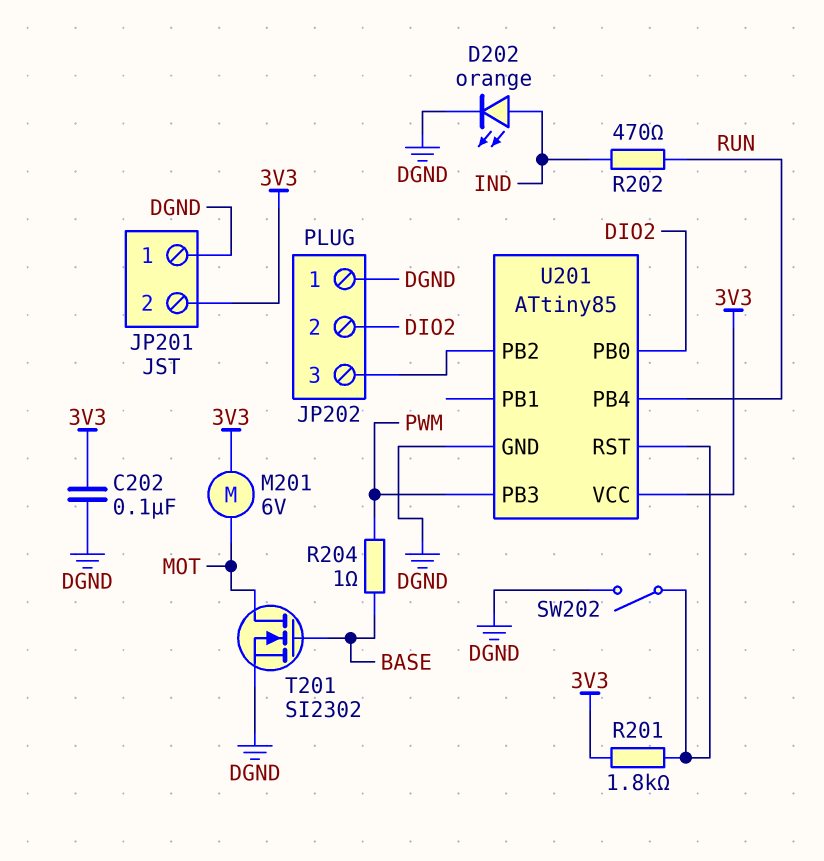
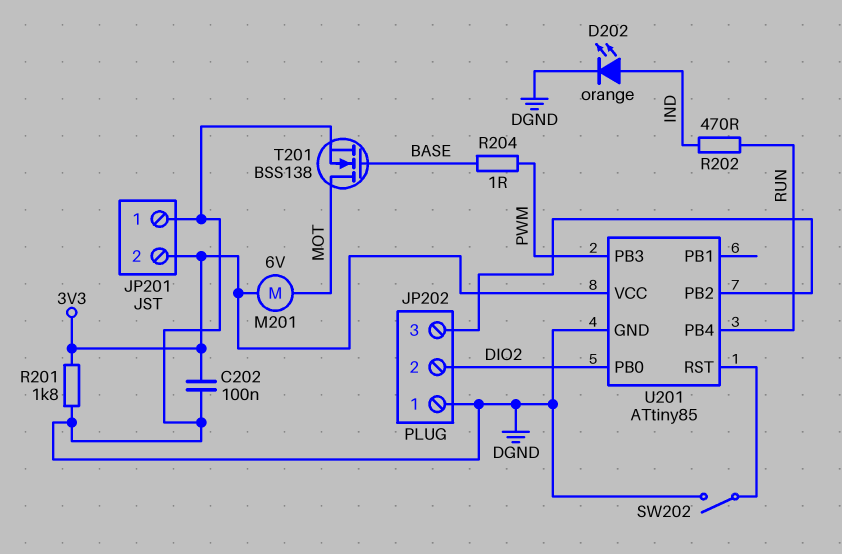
R201: 1.8k (3V3, U201/RST) -> 1.8k (3V3, DGND)
T201: NMOS SI2302 (G BASE, D MOT, S DGND) -> NMOS BSS138 (G BASE, D MOT, S DGND)

